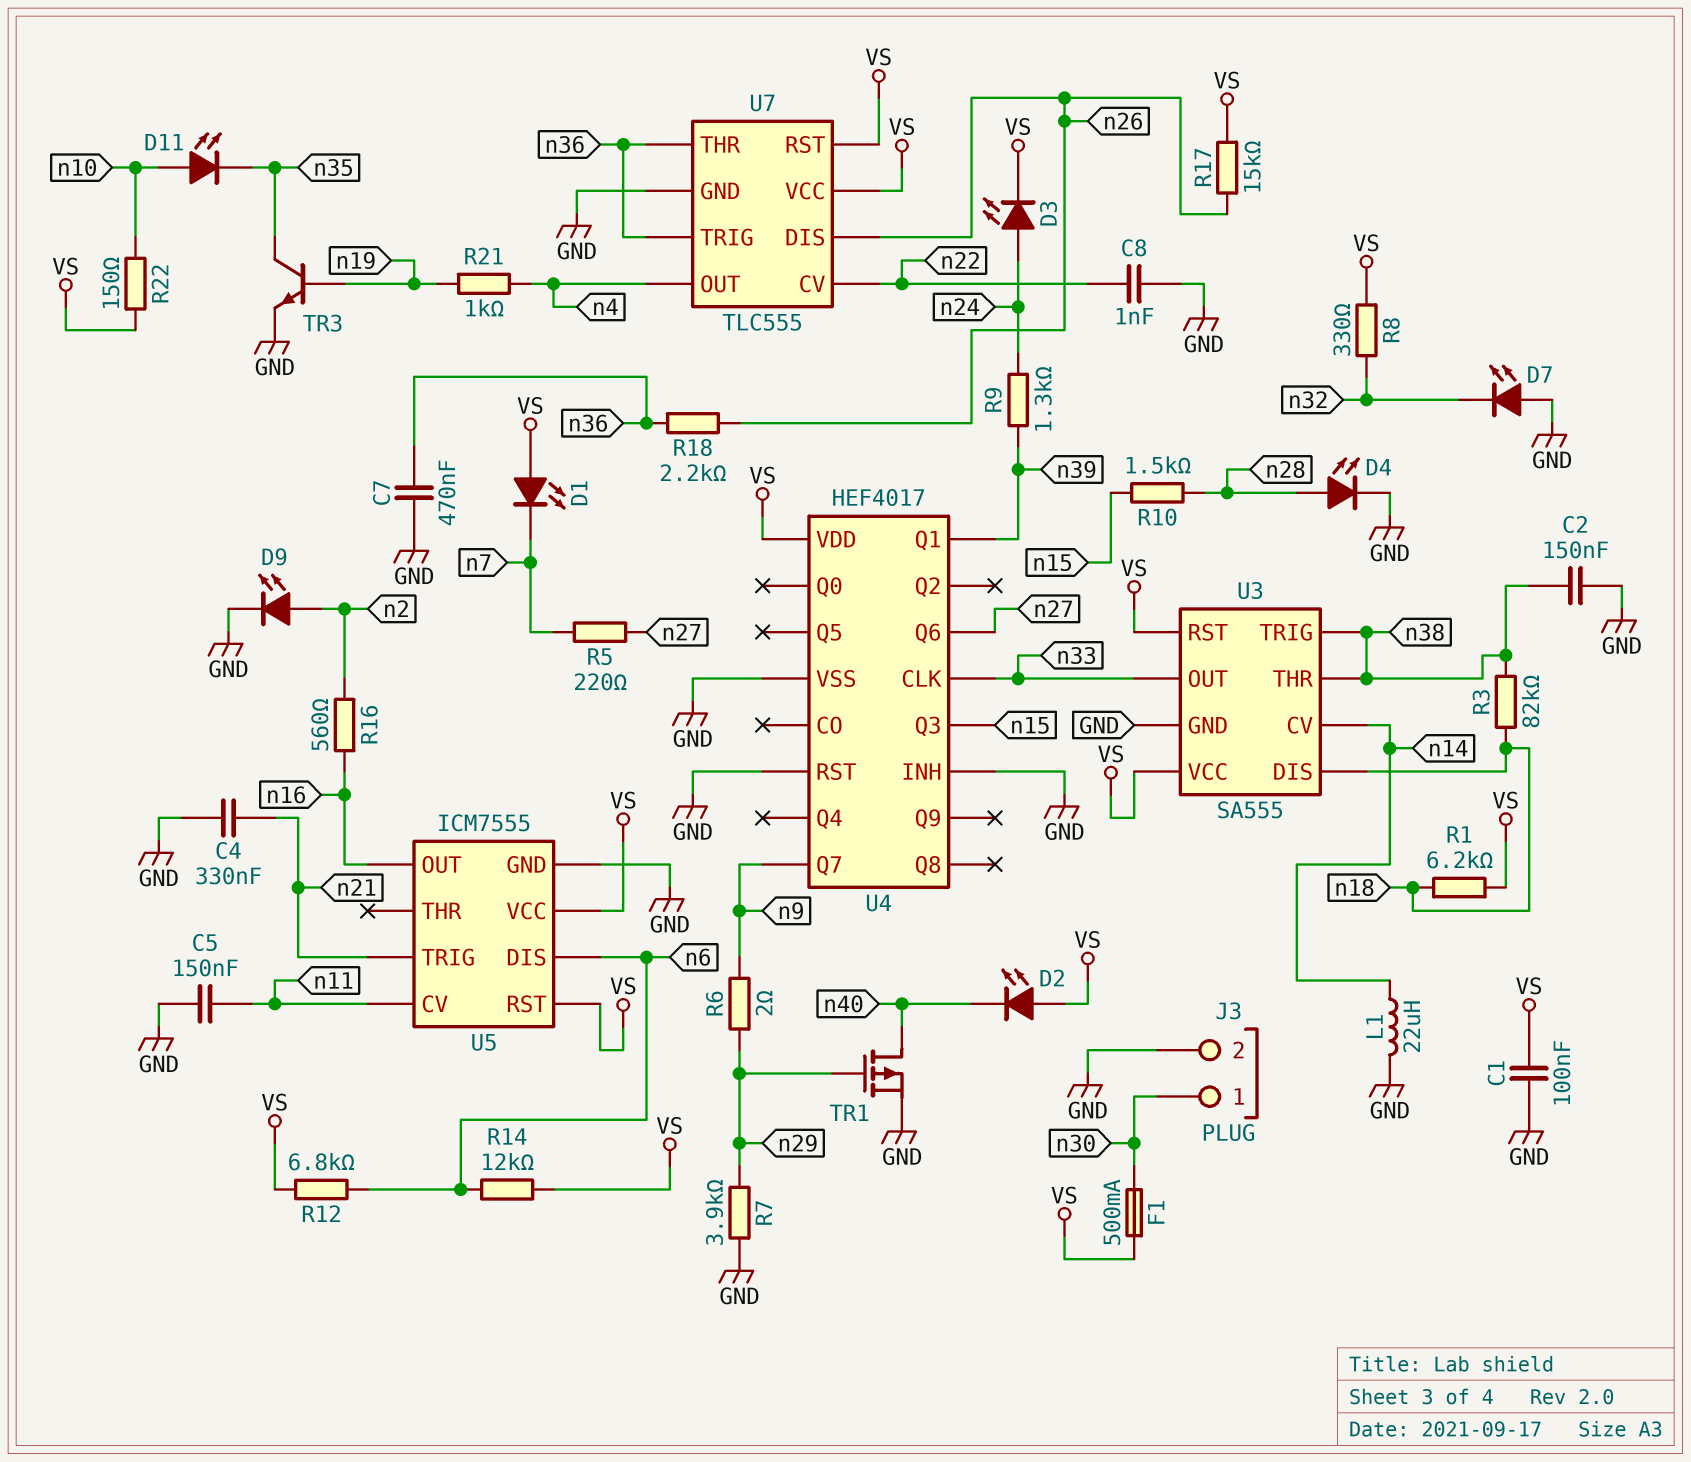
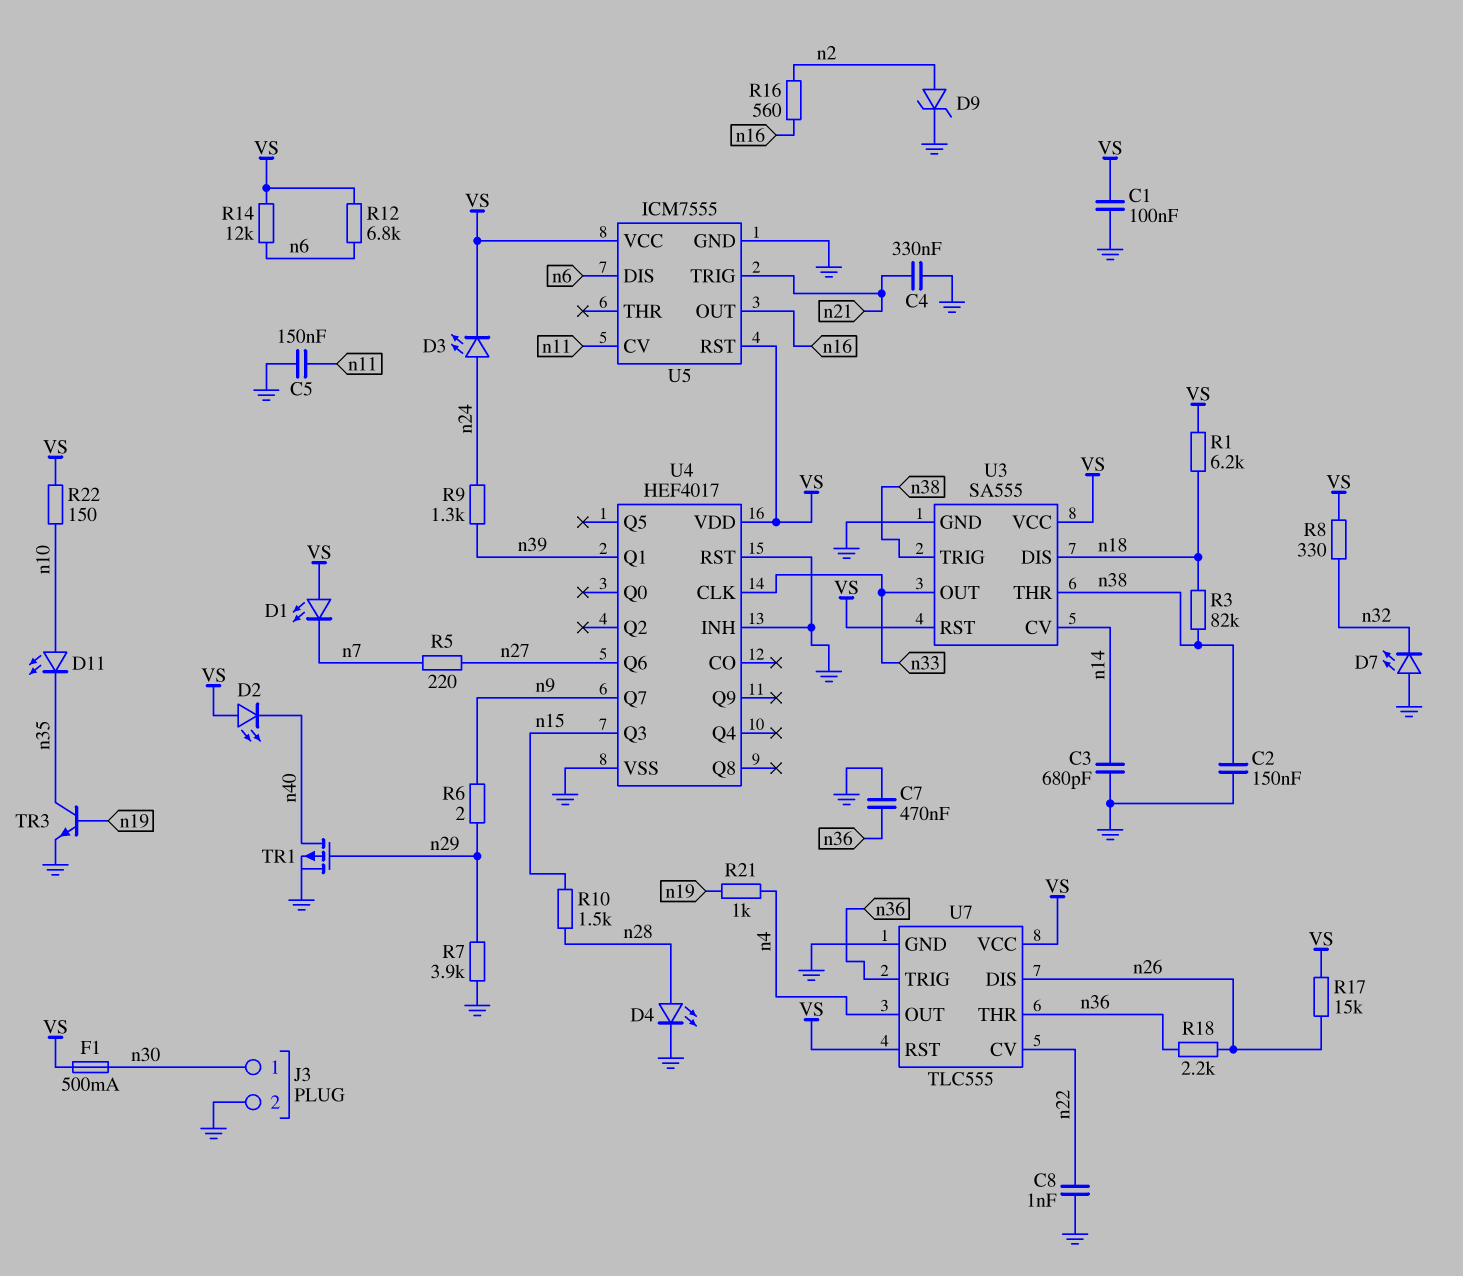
C3: none -> 680pF (GND, n14)
D9: LED (A n2, K GND) -> zener (A n2, K GND)
L1: 22uH (GND, n14) -> none

